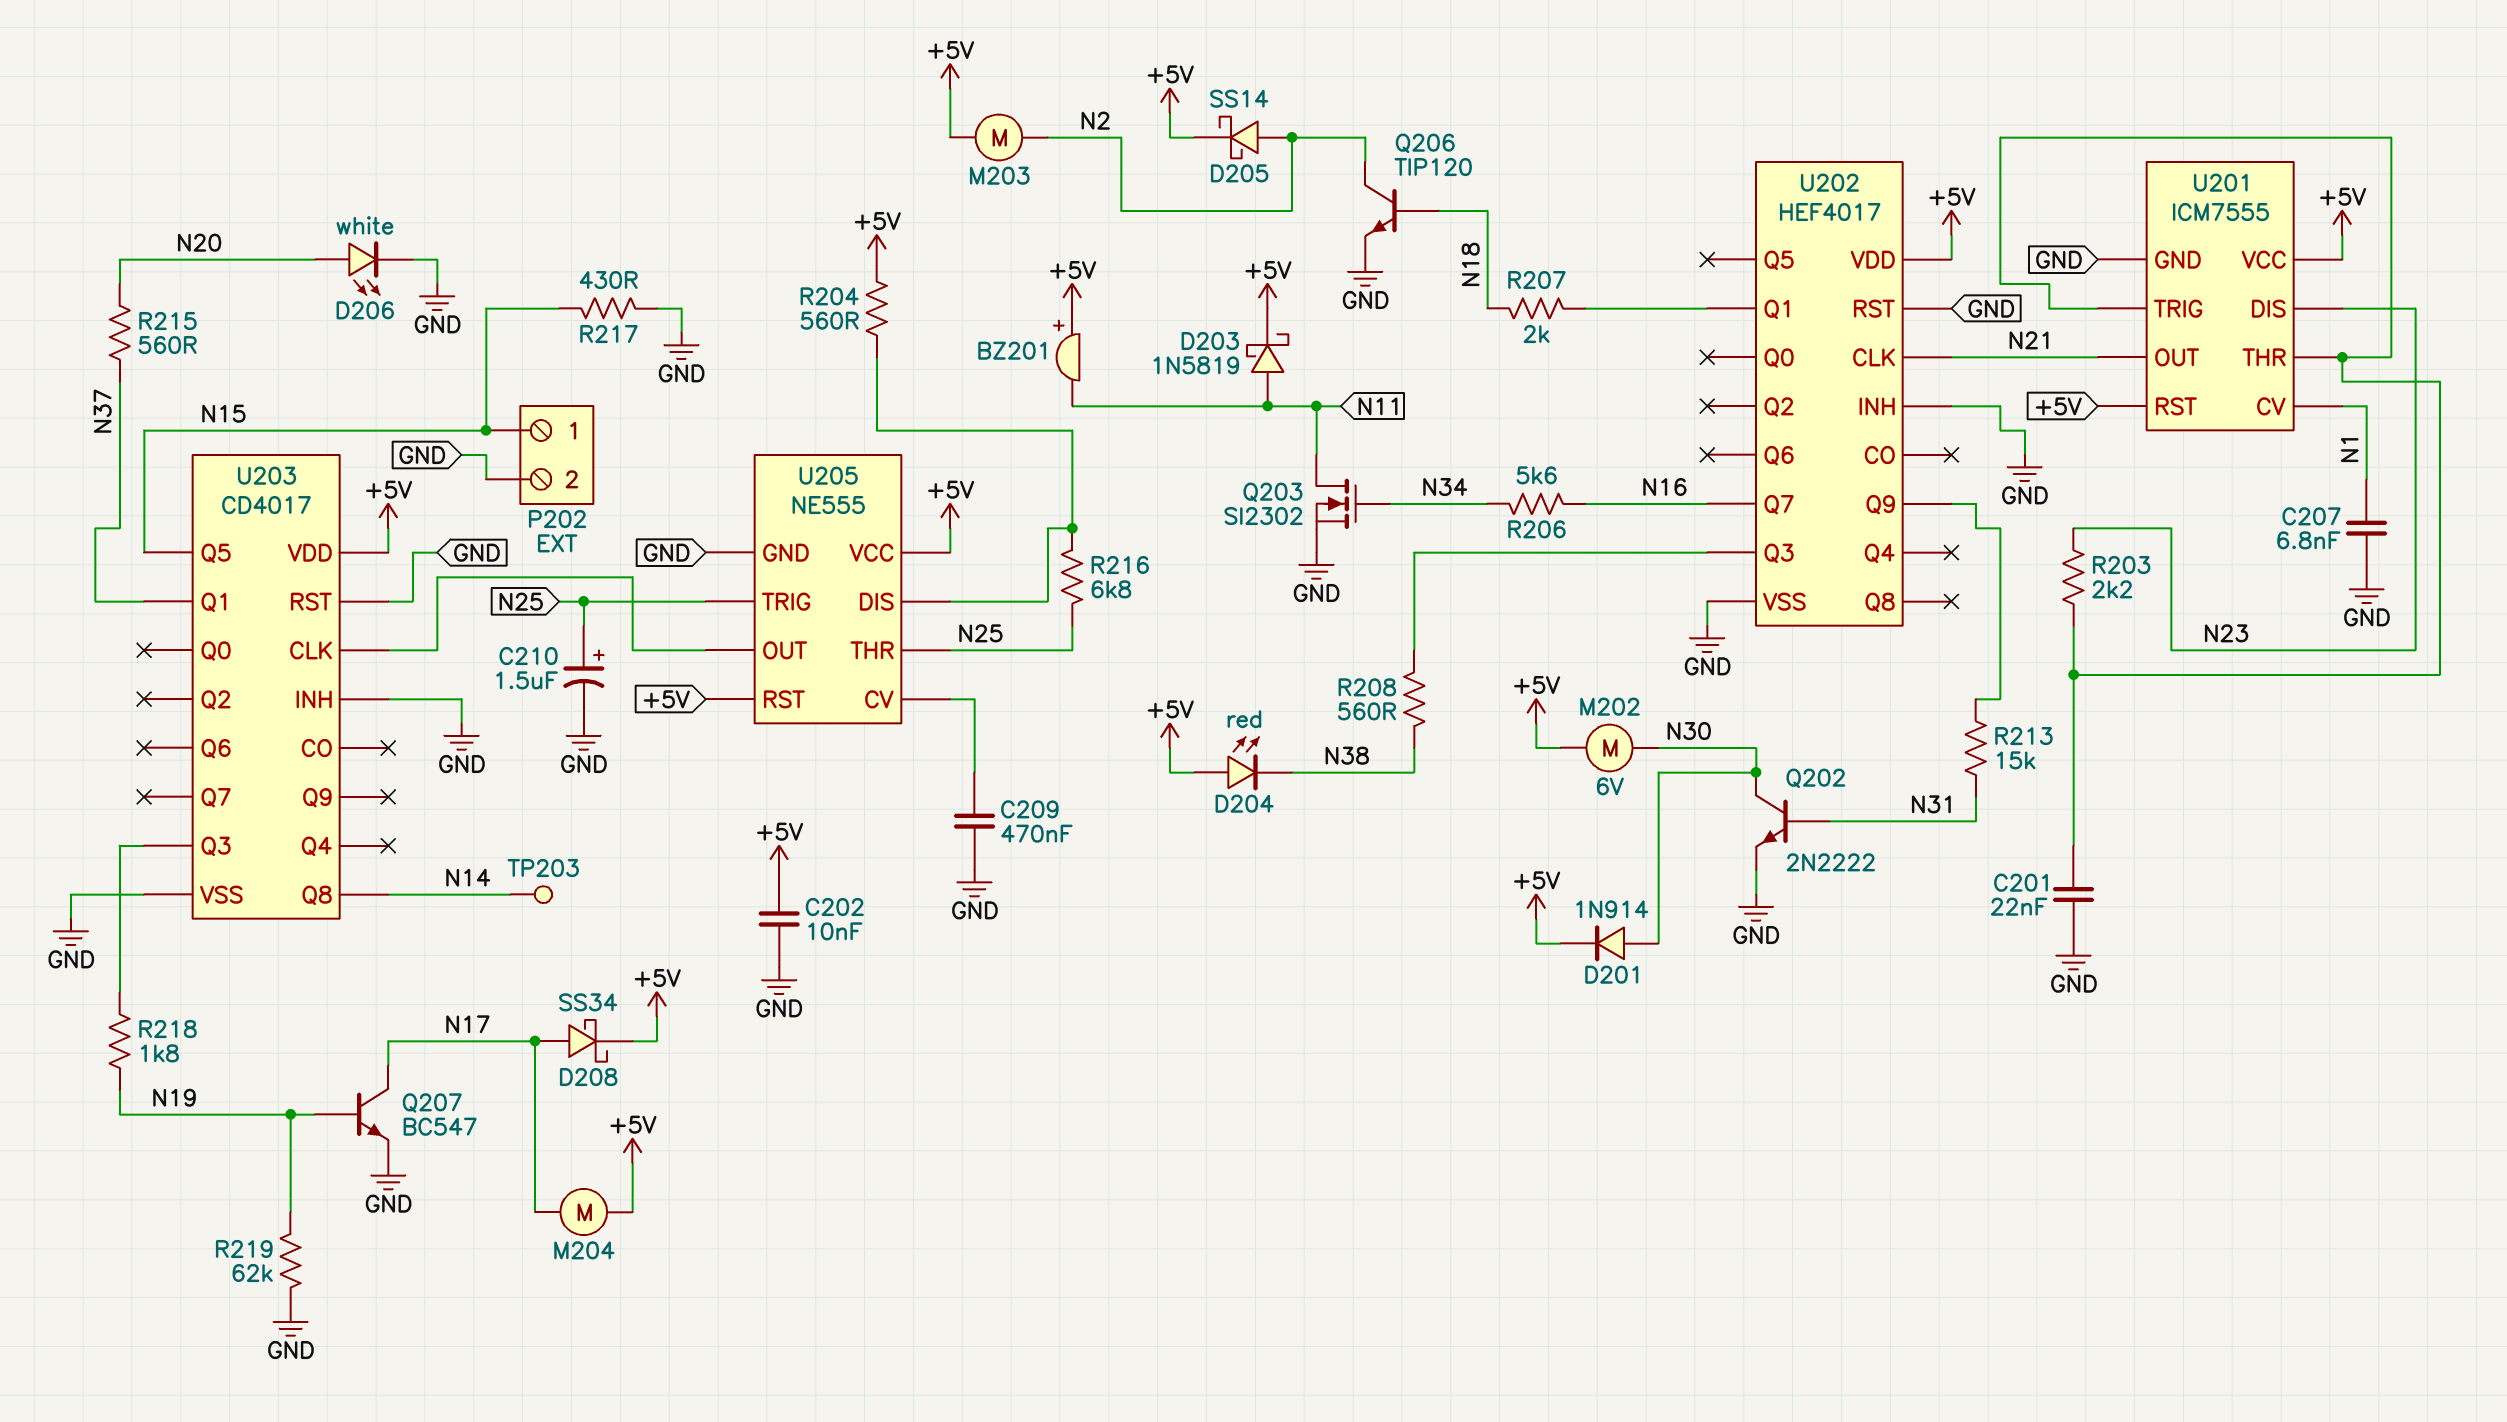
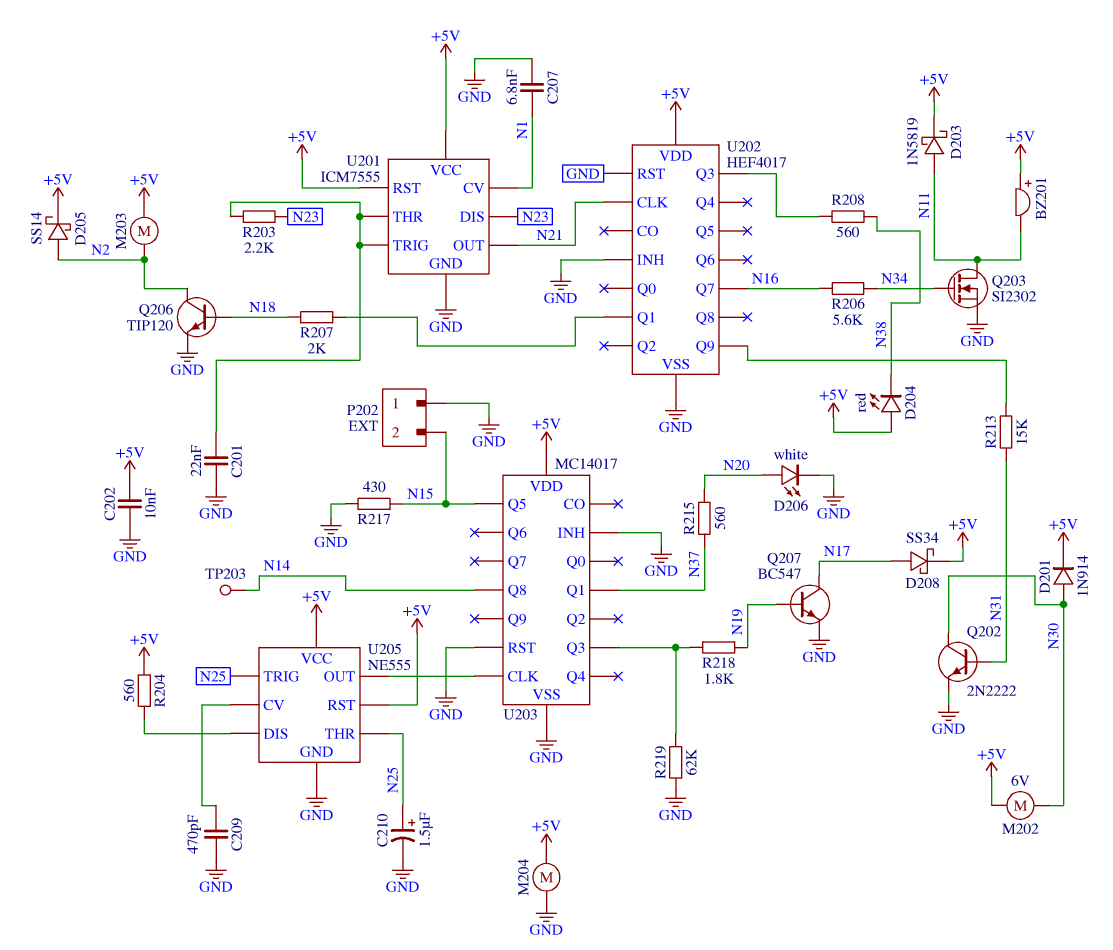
C209: 470nF (GND, U205/CV) -> 470pF (GND, U205/CV)
M204: motor (+5V, N17) -> motor (+5V, GND)
P202 pin 1: N15 -> GND
P202 pin 2: GND -> N15
R216: 6.8k (N25, U205/DIS) -> none
R219: 62k (GND, N19) -> 62k (GND, U203/Q3)
U203: CD4017 -> MC14017

